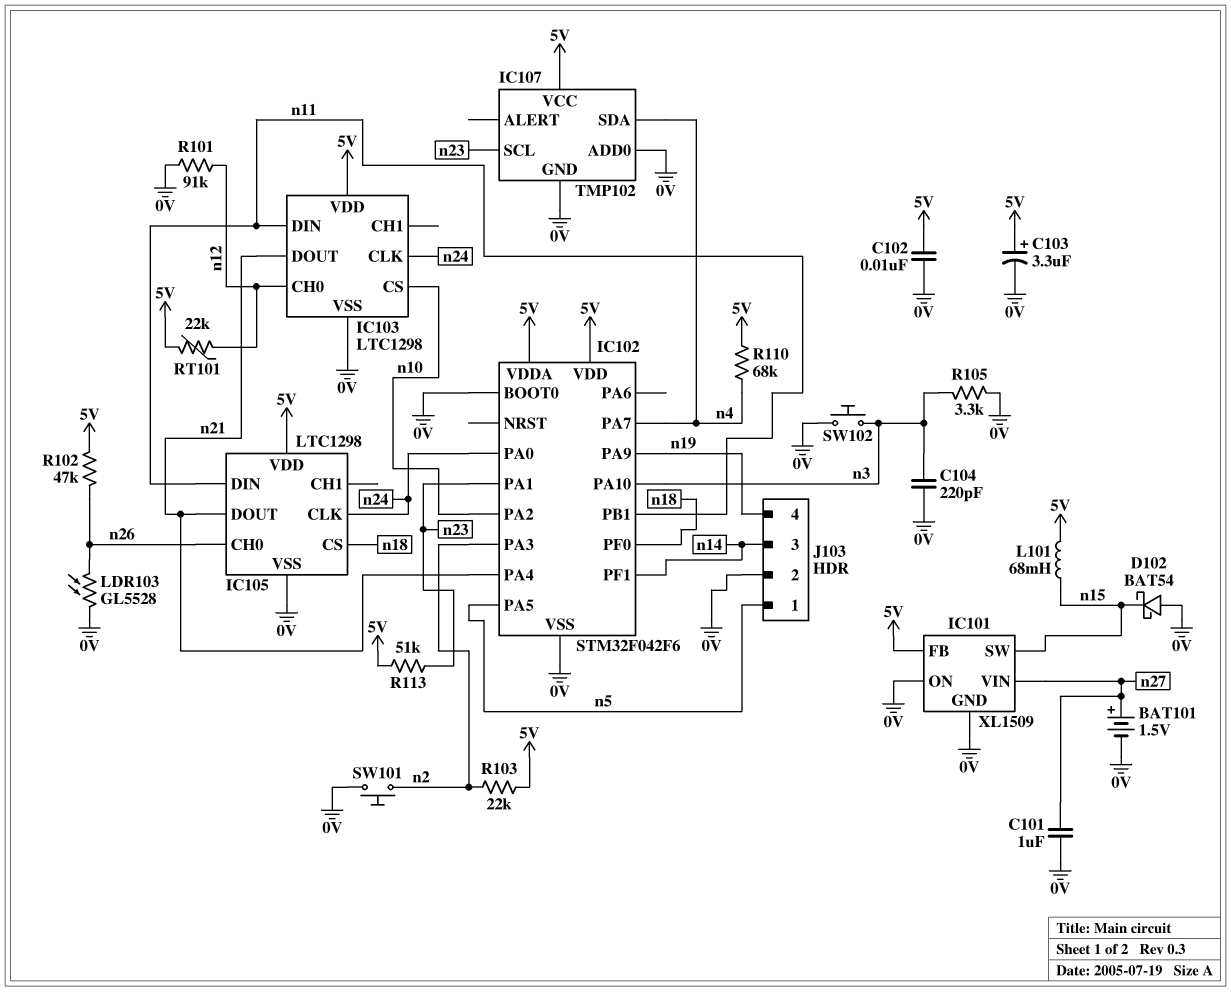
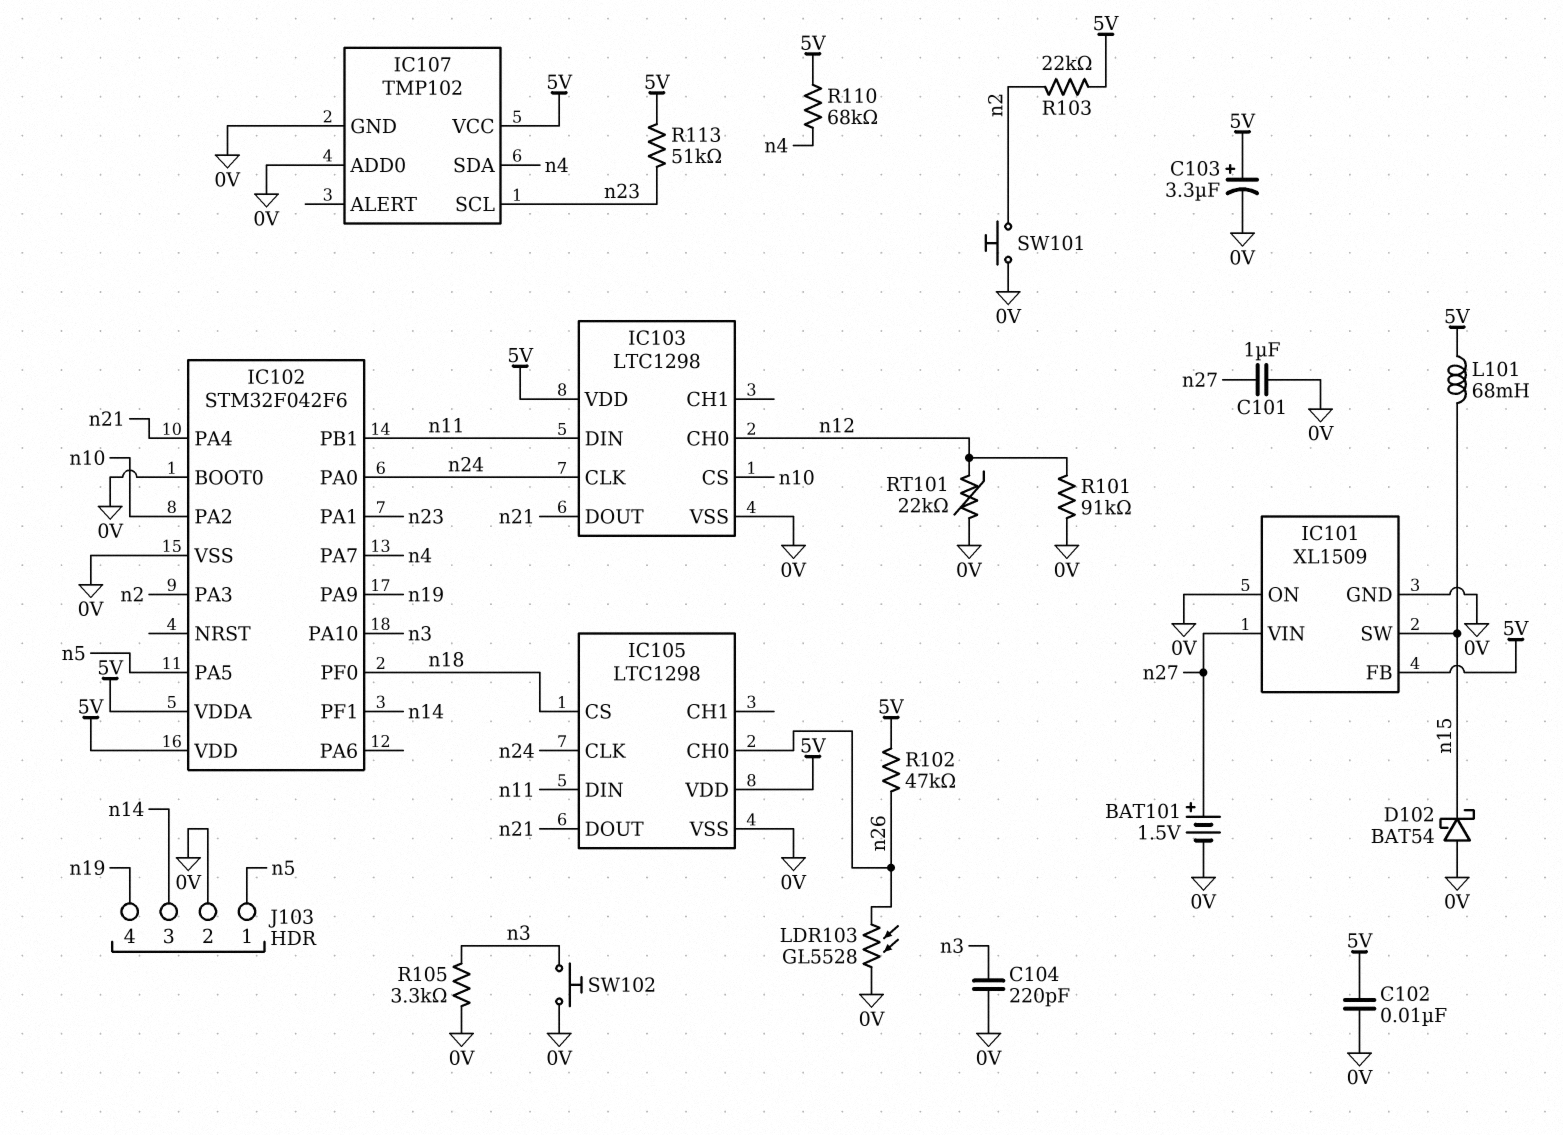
RT101: 22k (5V, n12) -> 22k (0V, n12)

